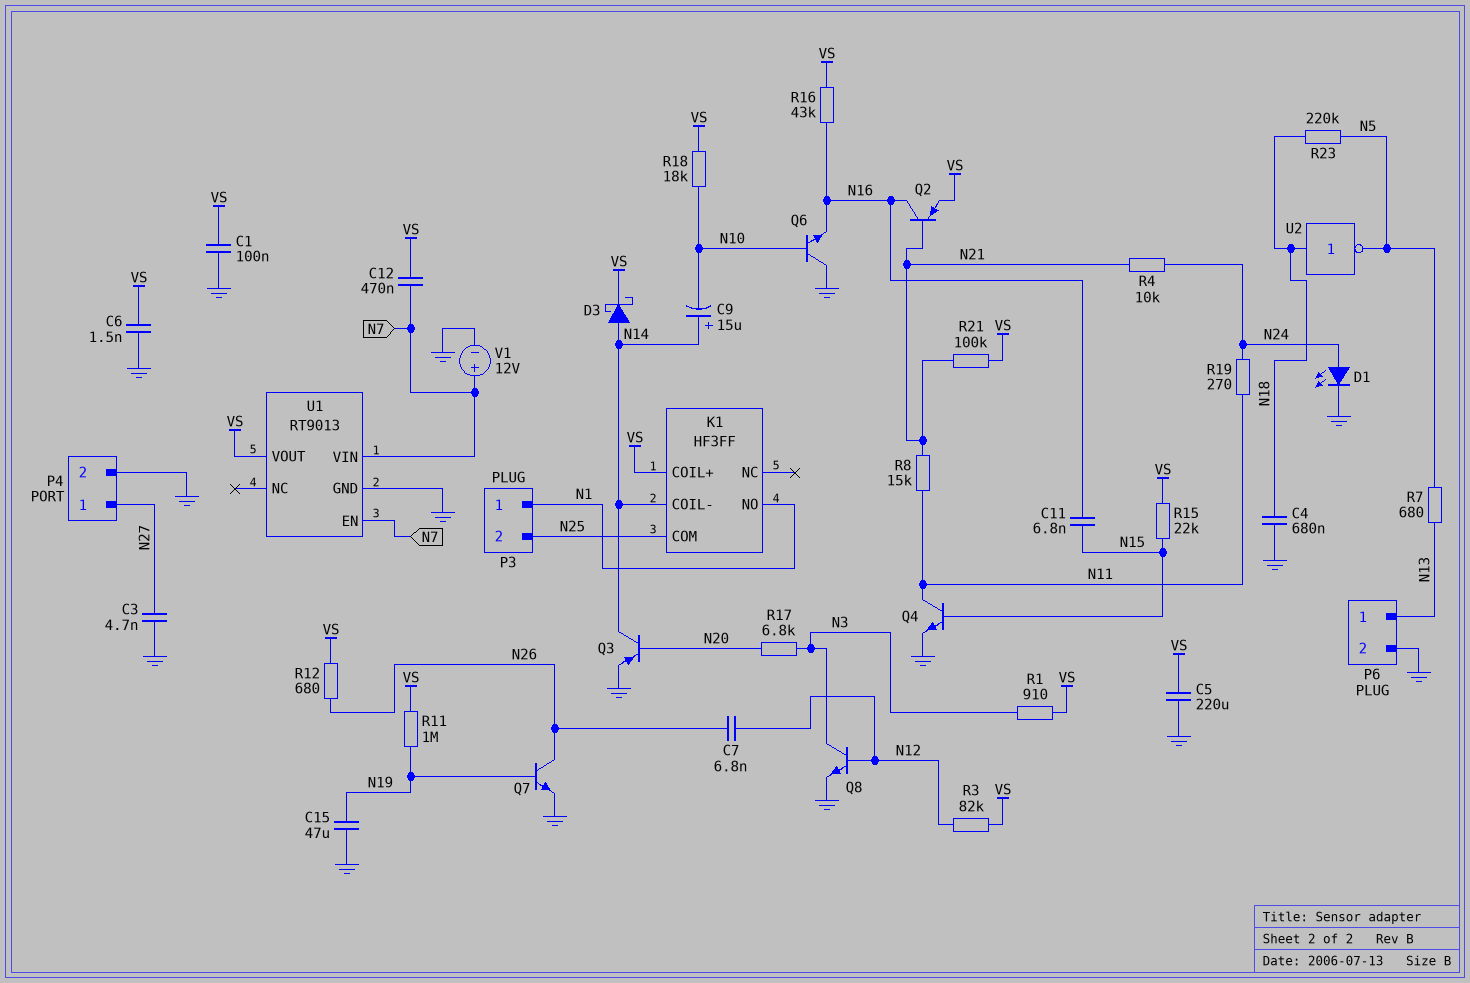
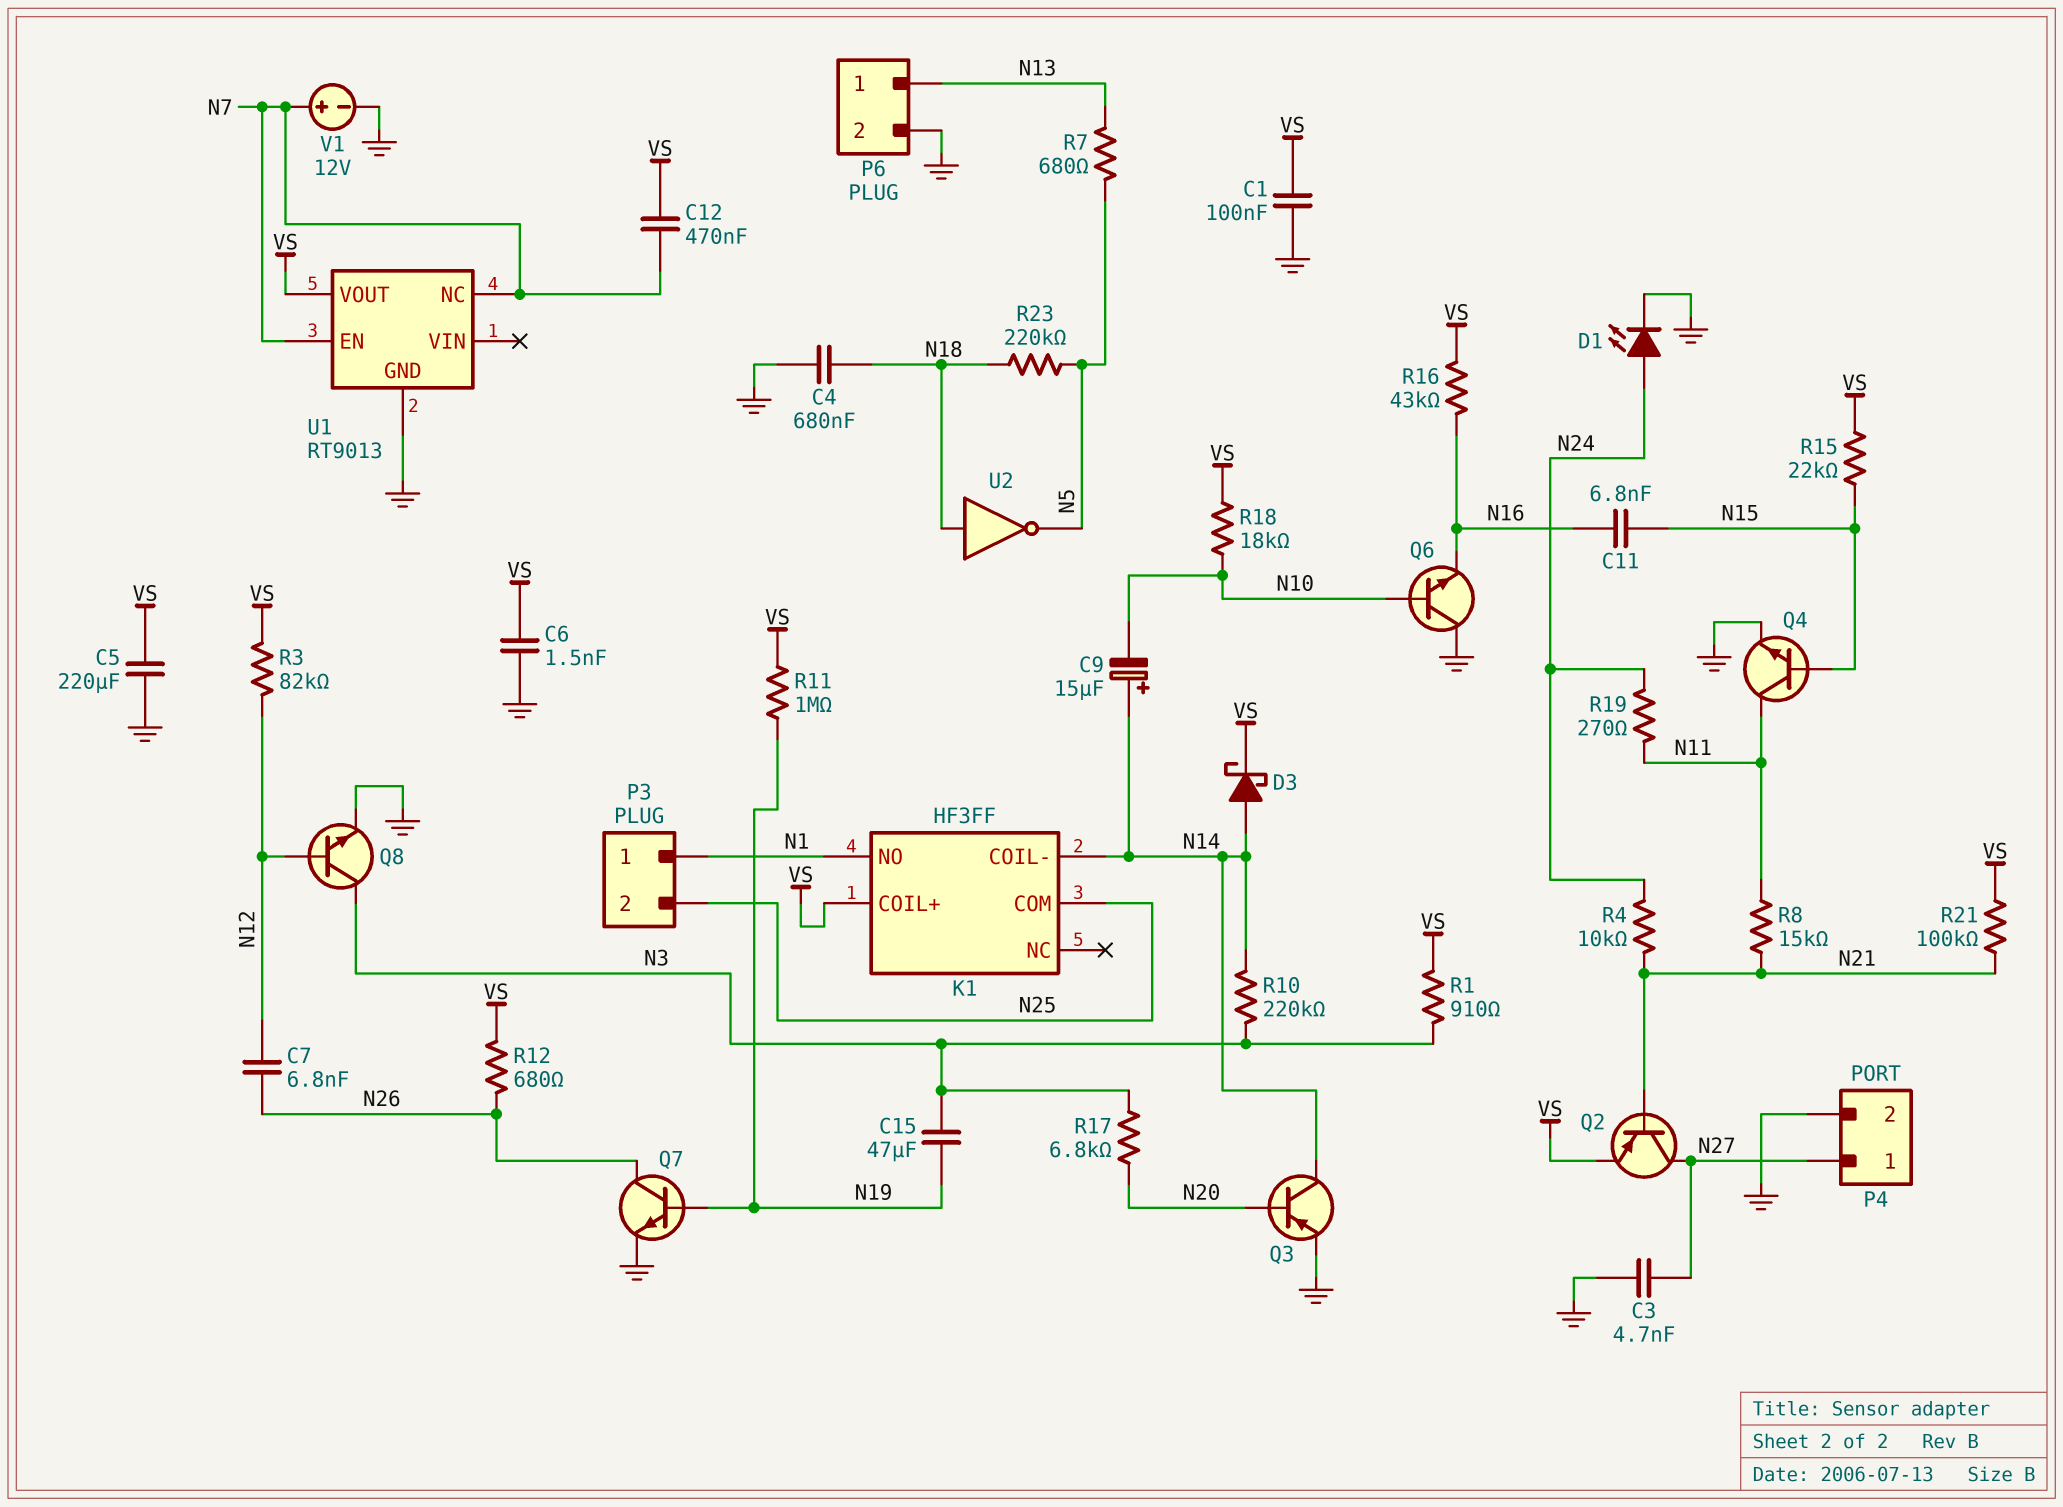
C15: 47uF (GND, N19) -> 47uF (N3, N19)
Q2: PNP (B N21, C N16, E VS) -> PNP (B N21, C N27, E VS)
R10: none -> 220k (N3, N14)
U1 pin NC: none -> N7
U1 pin VIN: N7 -> none

